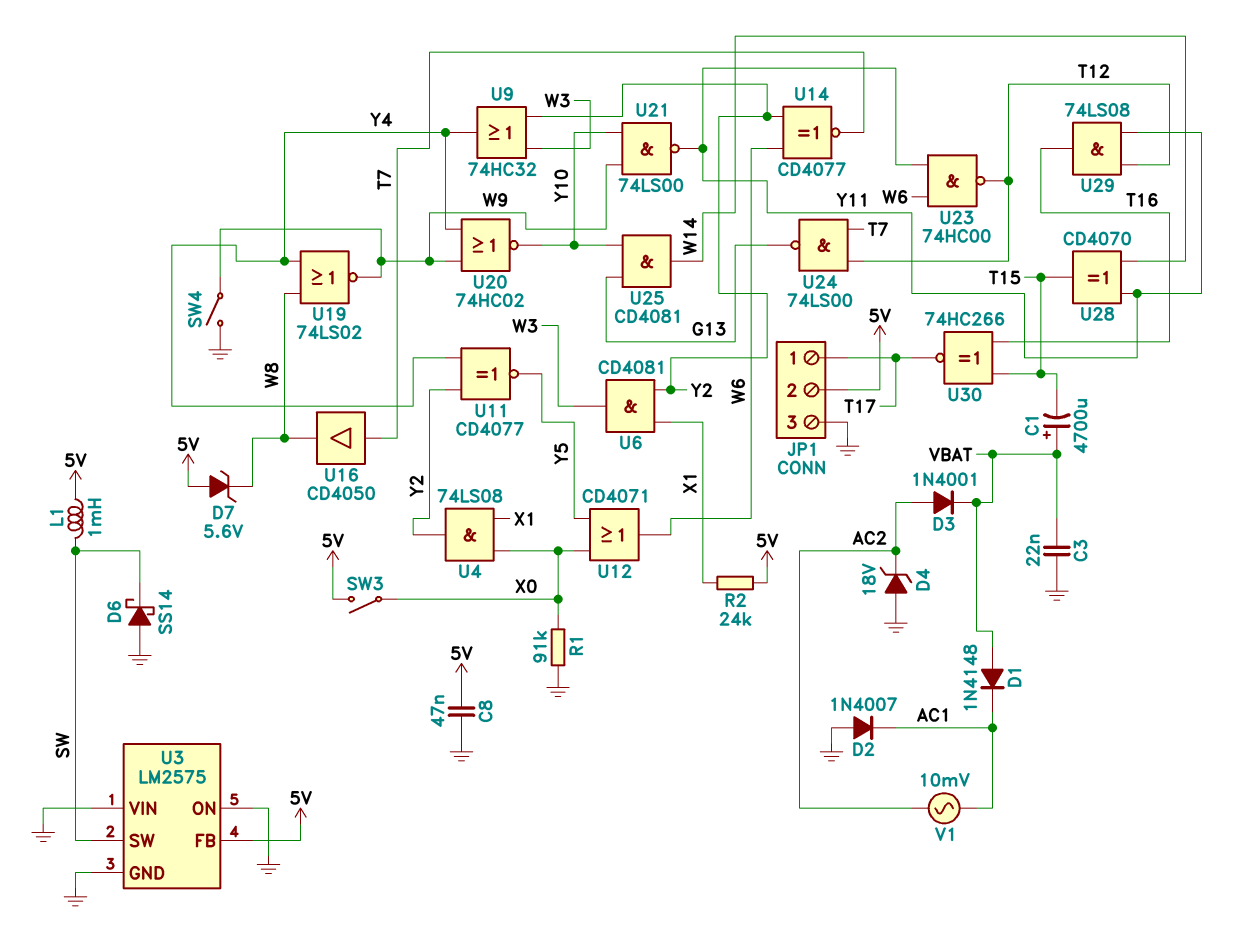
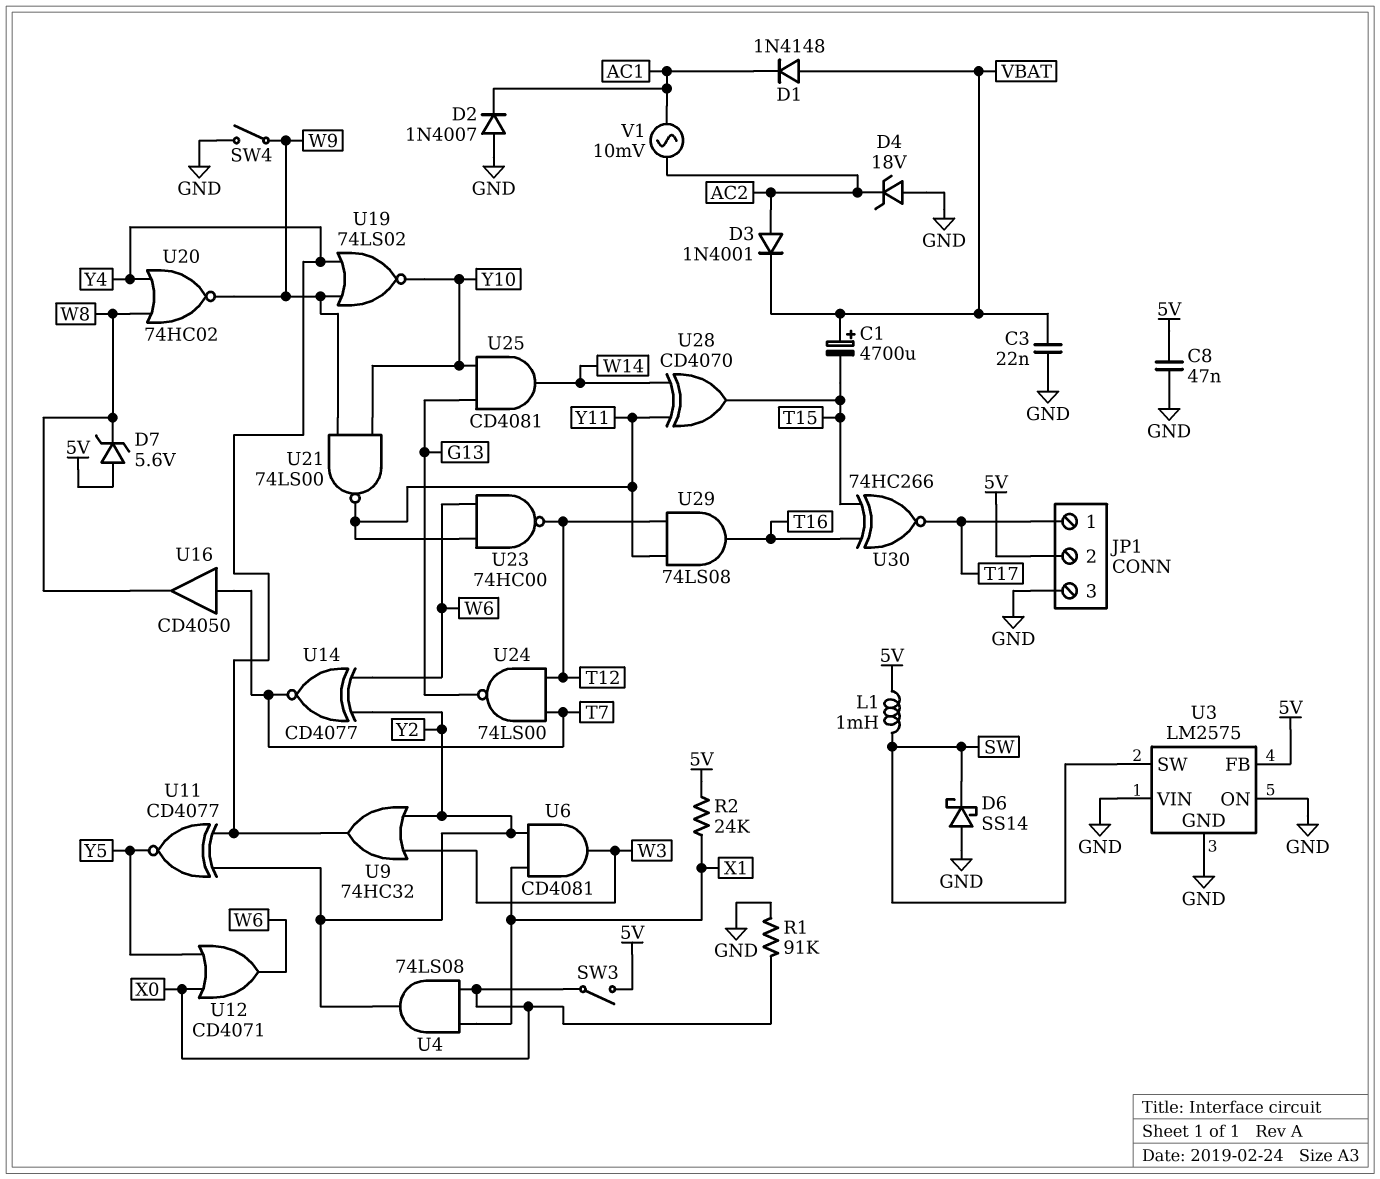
U19: NOR 74LS02 (in W8, in Y4, out W9) -> NOR 74LS02 (in W9, in Y4, out Y10)
U20: NOR 74HC02 (in W9, in Y4, out Y10) -> NOR 74HC02 (in W8, in Y4, out W9)

